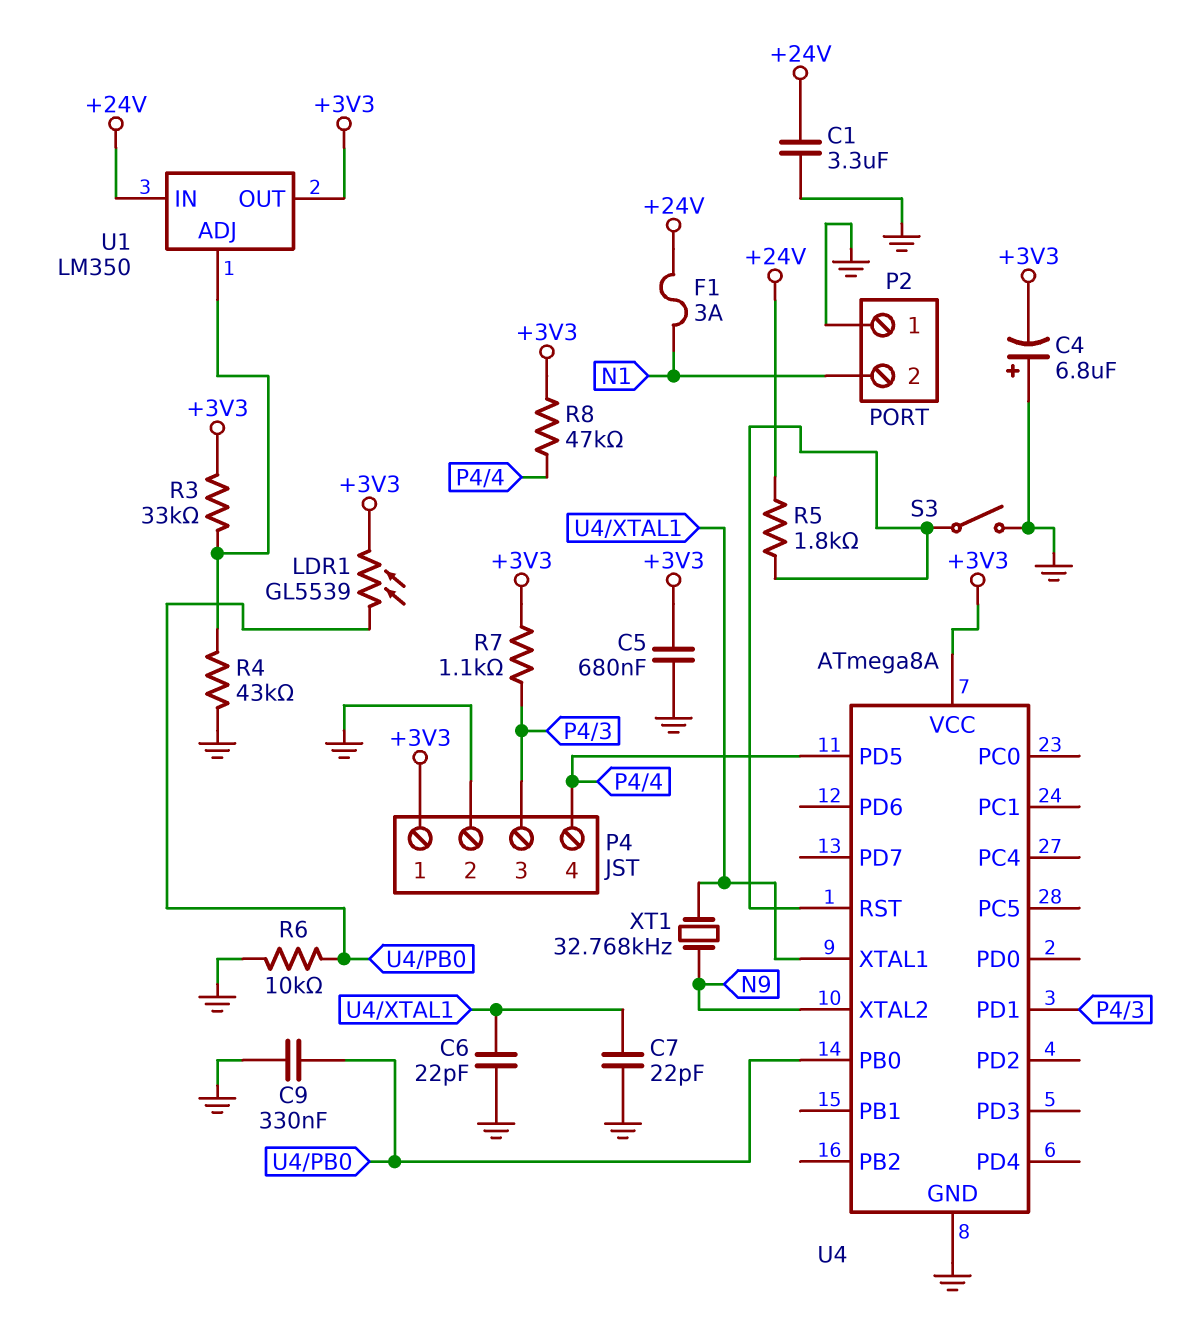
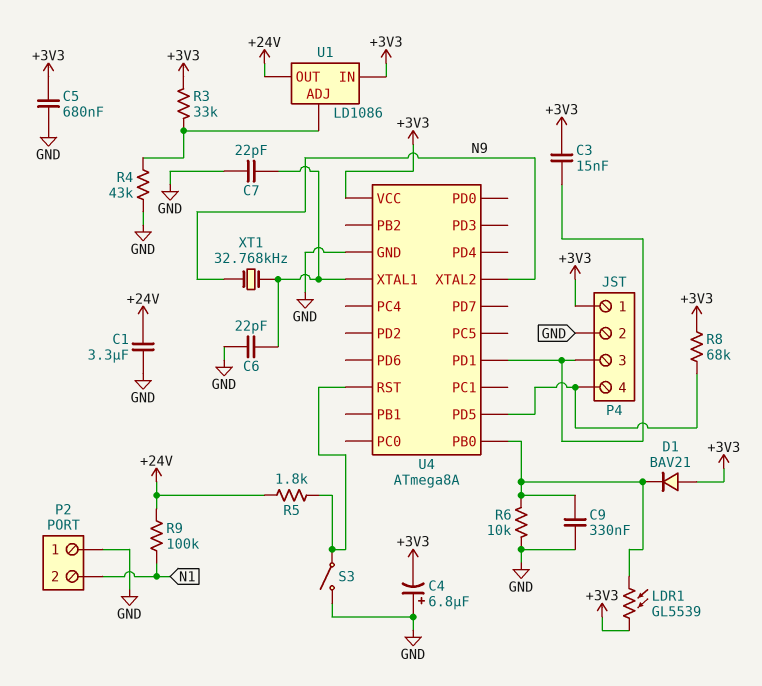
C3: none -> 15nF (+3V3, P4/3)
D1: none -> diode BAV21 (A +3V3, K U4/PB0)
F1: 3A (+24V, N1) -> none
R7: 1.1k (+3V3, P4/3) -> none
R8: 47k (+3V3, P4/4) -> 68k (+3V3, P4/4)
R9: none -> 100k (+24V, N1)
U1: LM350 -> LD1086
U1 pin IN: +24V -> +3V3
U1 pin OUT: +3V3 -> +24V

